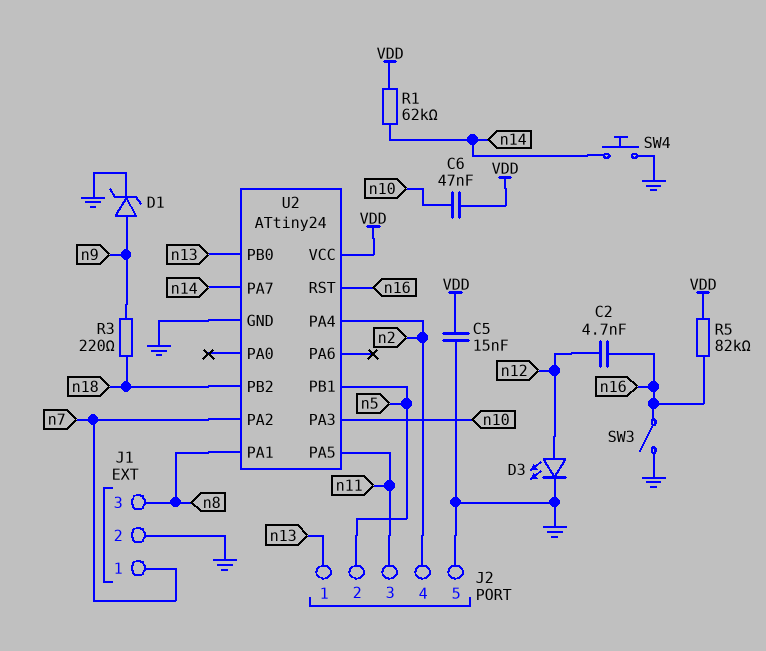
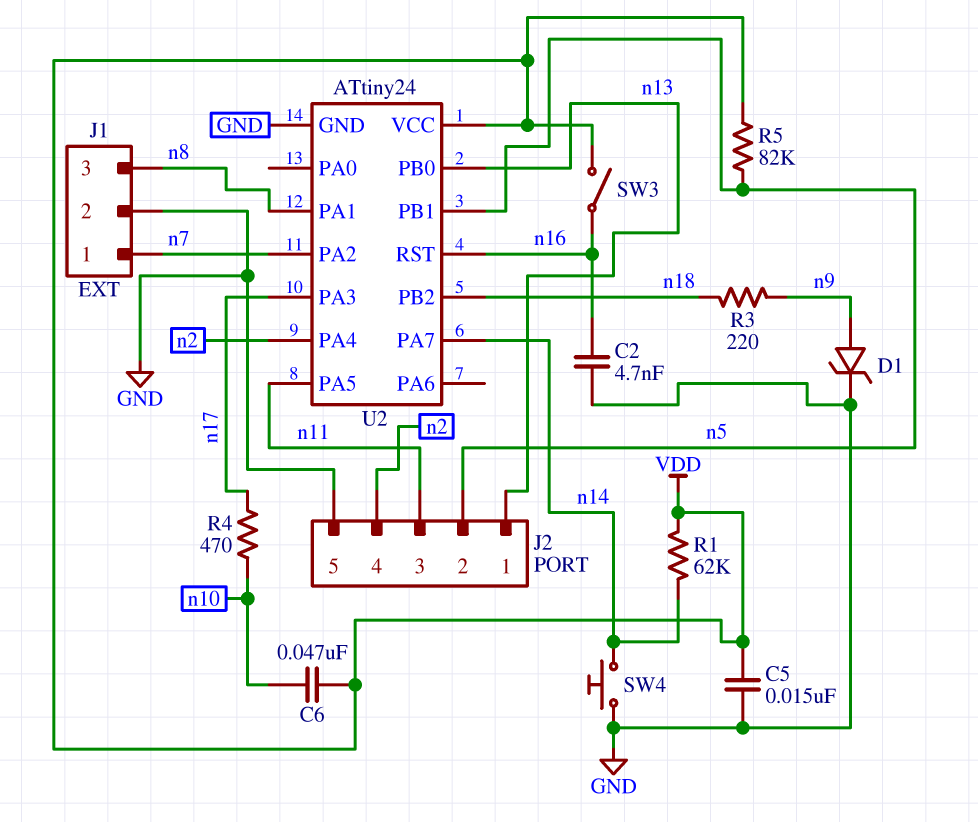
C2: 4.7nF (n12, n16) -> 4.7nF (GND, n16)
D3: LED (A n12, K GND) -> none
R4: none -> 470 (n10, n17)
R5: 82k (VDD, n16) -> 82k (VDD, n5)
SW3: switch (GND, n16) -> switch (VDD, n16)
U2 pin PA3: n10 -> n17

